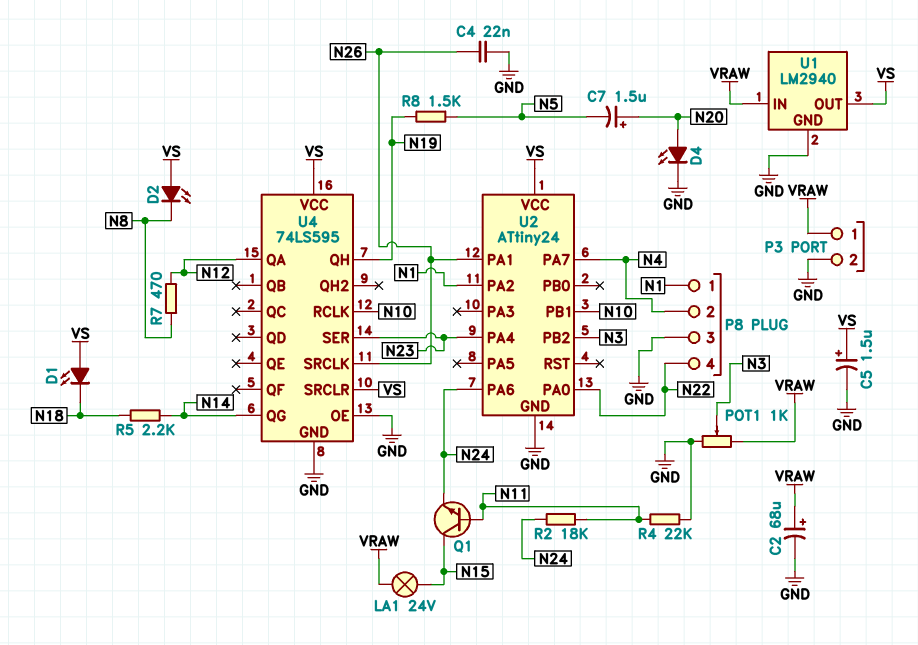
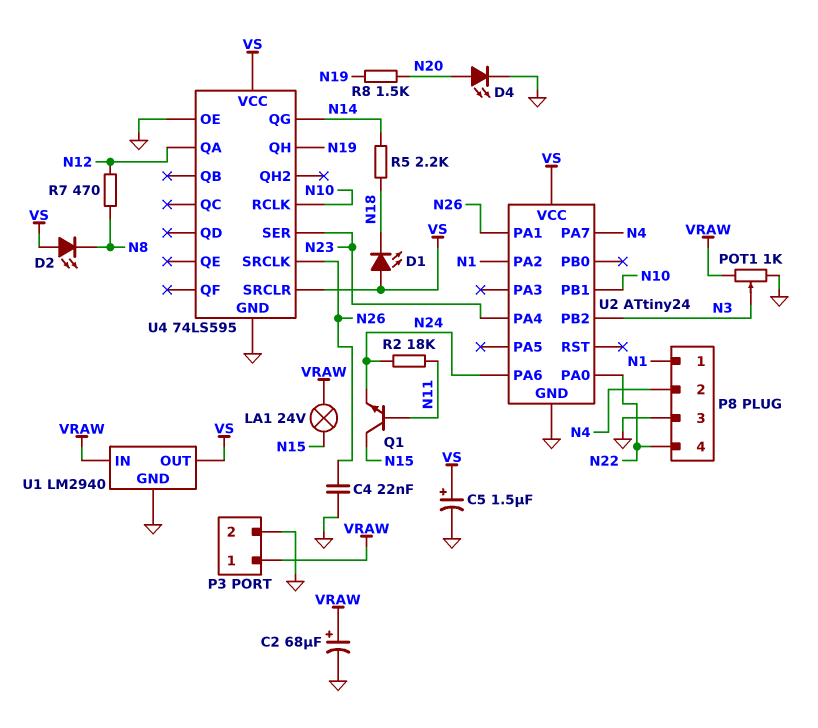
C7: 1.5uF (plus N20, minus N5) -> none
R4: 22k (GND, N11) -> none
R8: 1.5k (N5, N19) -> 1.5k (N19, N20)

